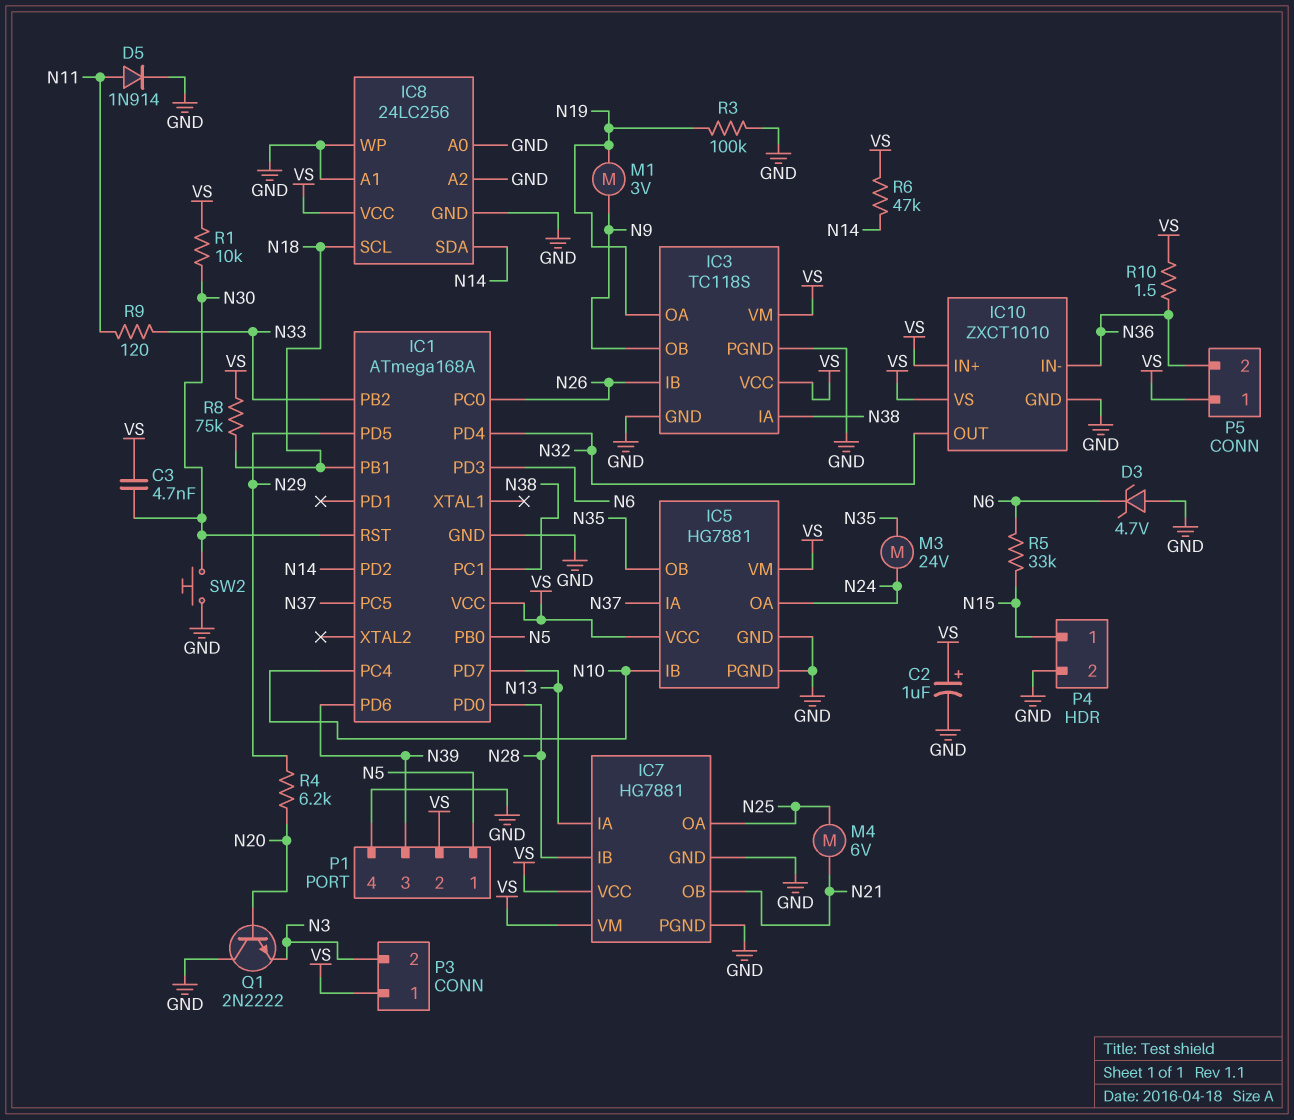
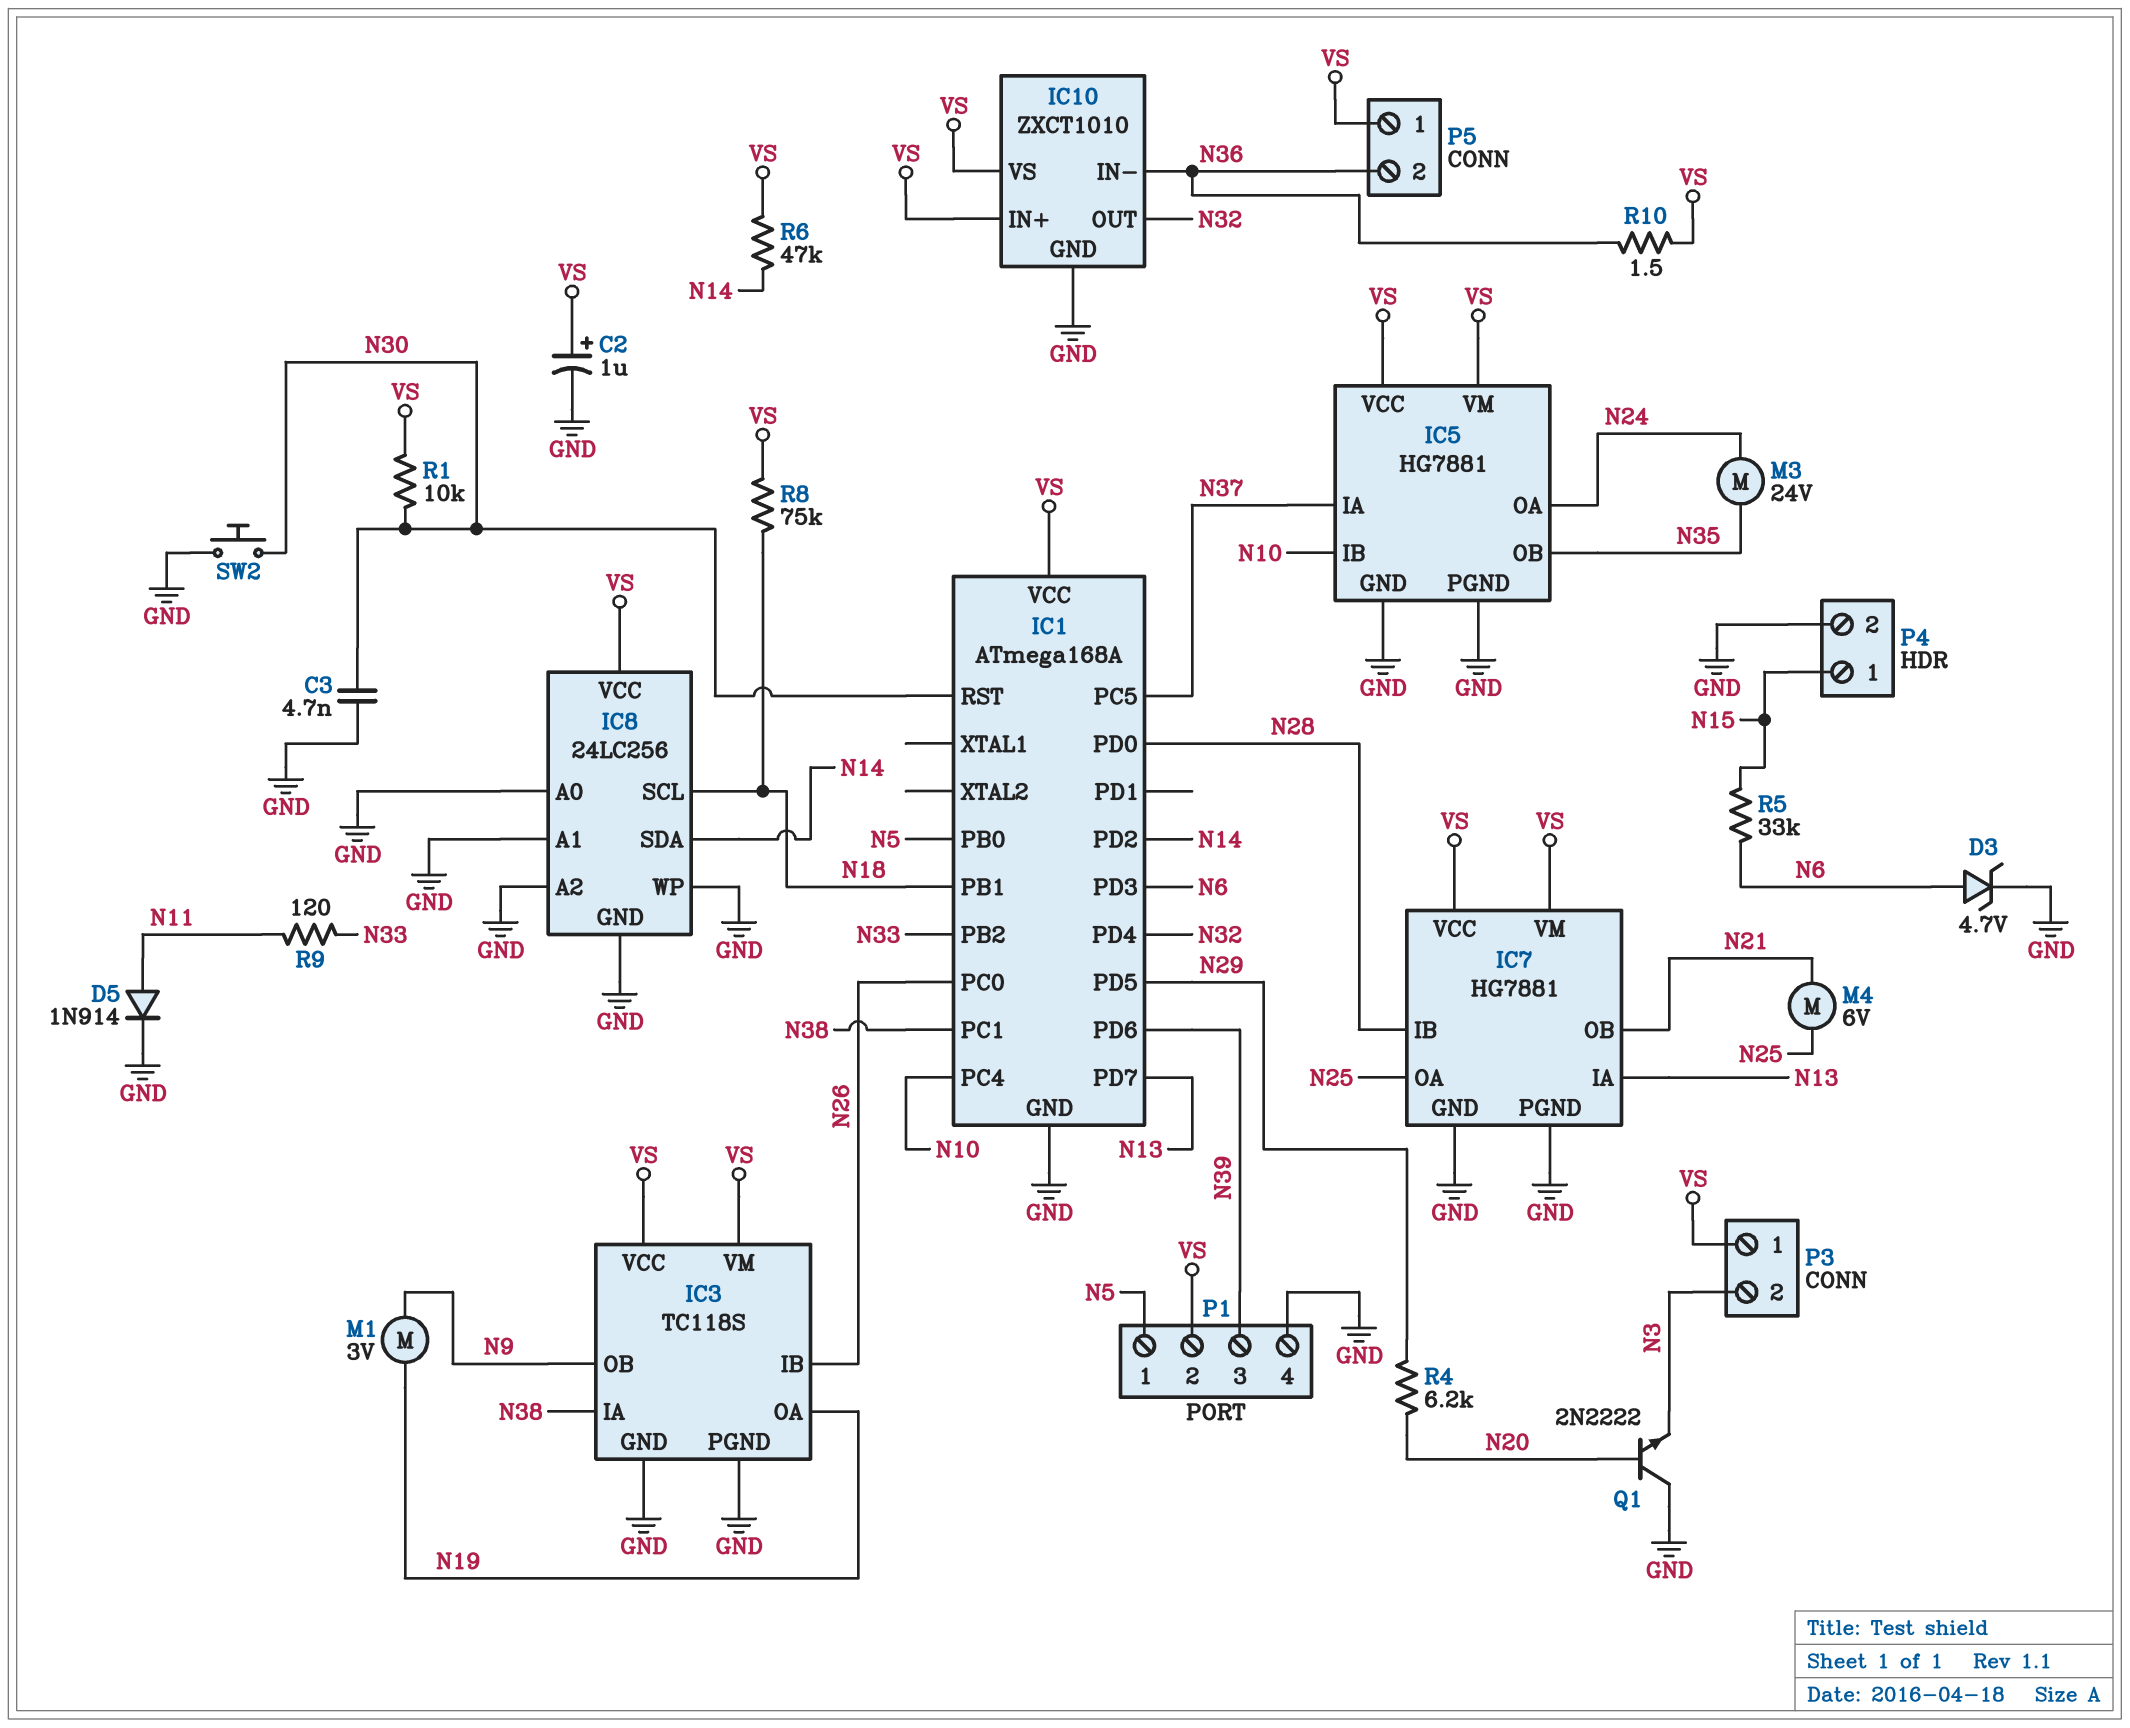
C3: 4.7nF (N30, VS) -> 4.7nF (GND, N30)
D3: zener 4.7V (A GND, K N6) -> zener 4.7V (A N6, K GND)
R3: 100k (GND, N19) -> none

